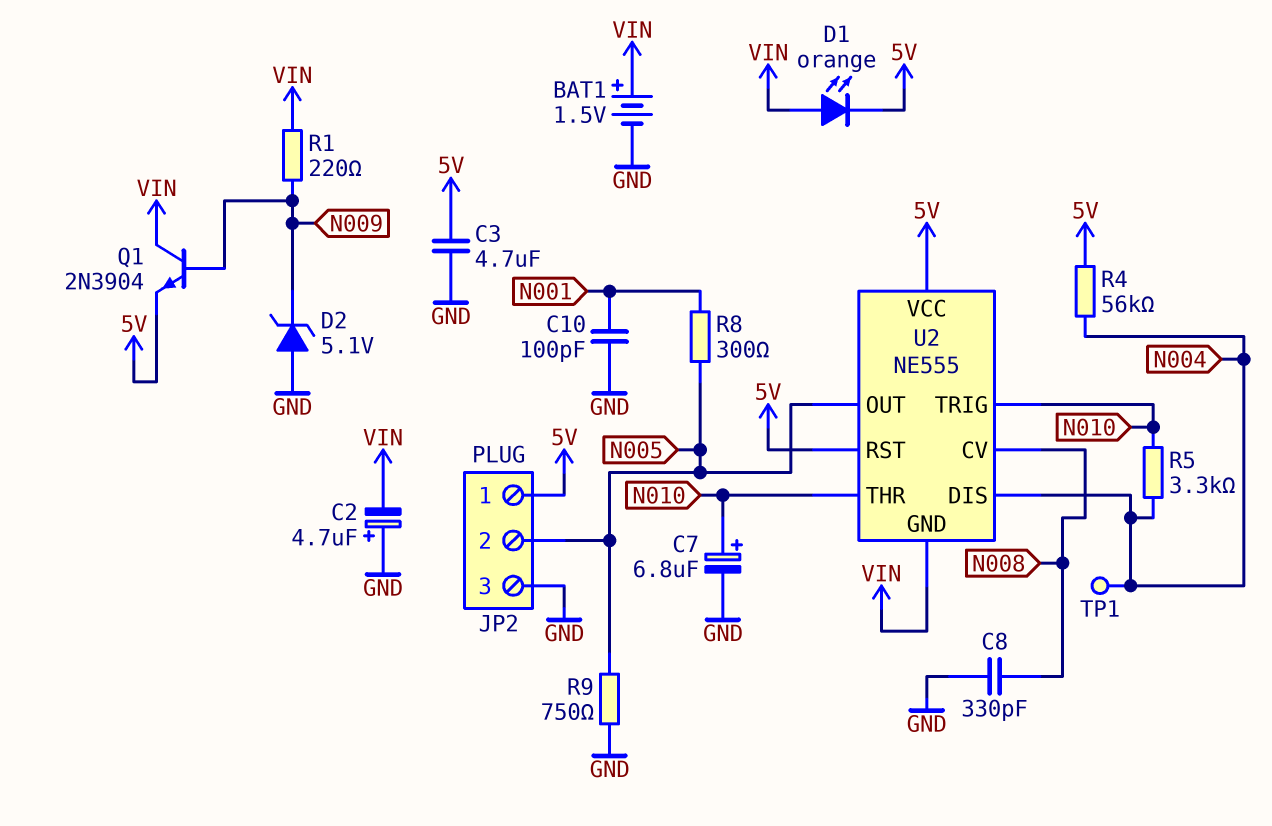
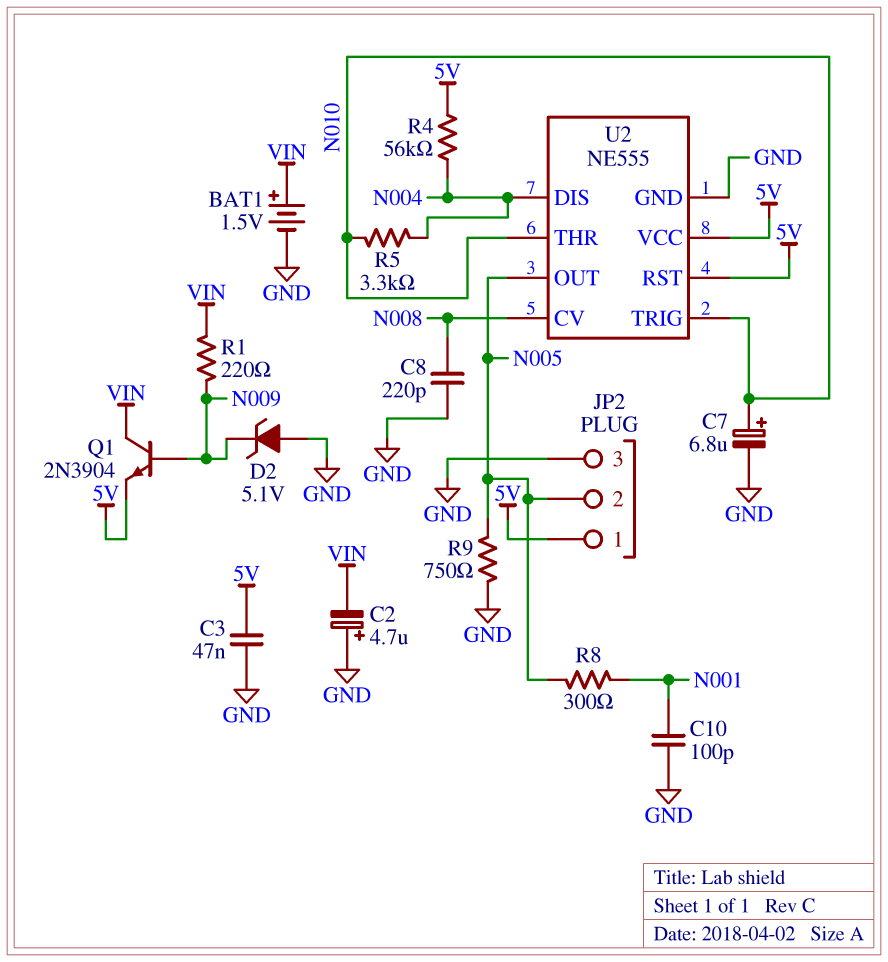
C3: 4.7uF (5V, GND) -> 47nF (5V, GND)
C8: 330pF (GND, N008) -> 220pF (GND, N008)
D1: LED orange (A VIN, K 5V) -> none
TP1: test point (N004) -> none
U2 pin GND: VIN -> GND

